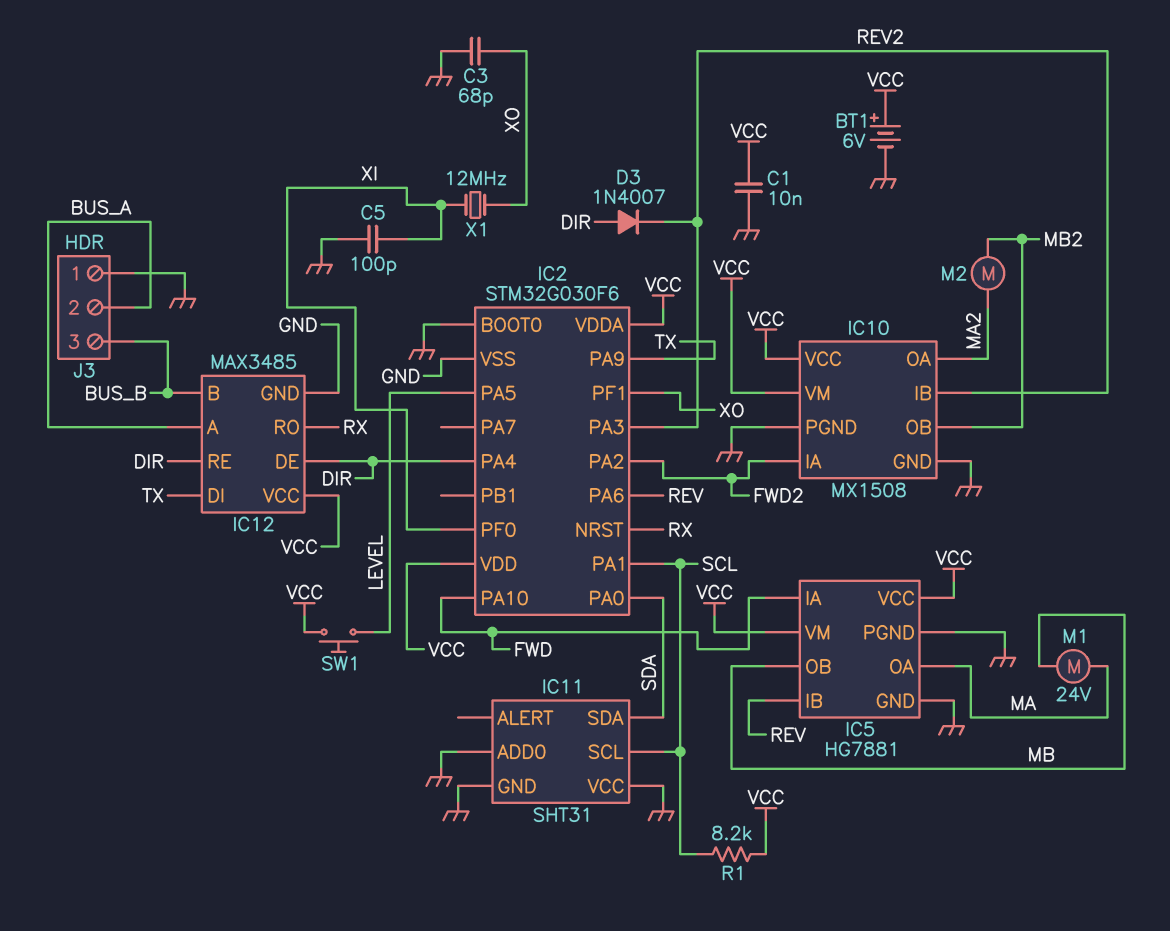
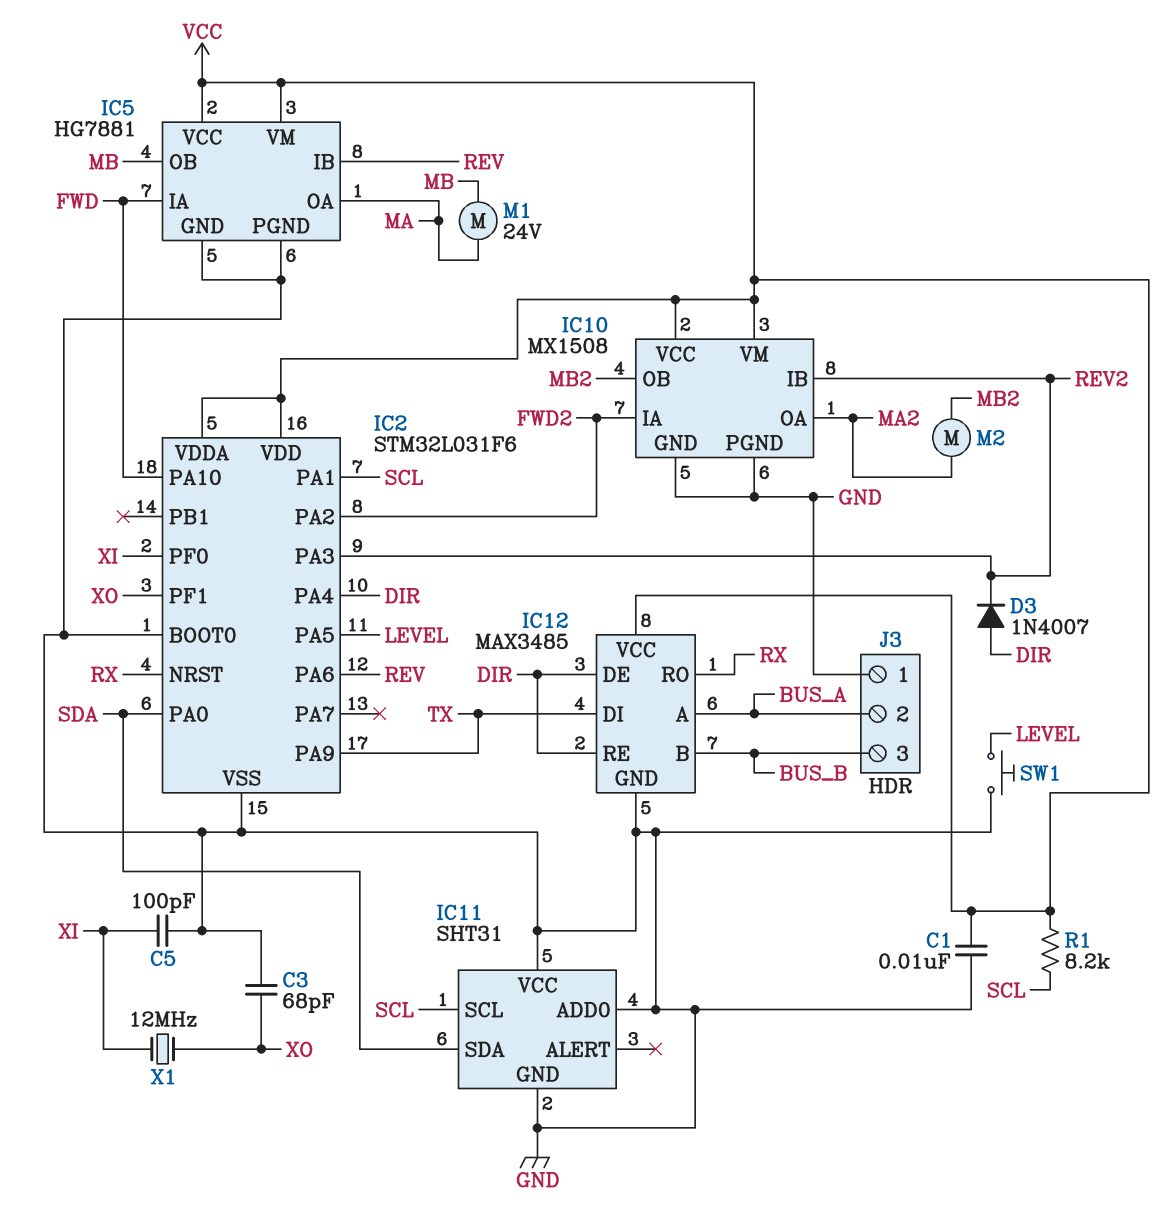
BT1: 6V (plus VCC, minus GND) -> none
IC2: STM32G030F6 -> STM32L031F6
SW1: button (LEVEL, VCC) -> button (GND, LEVEL)

